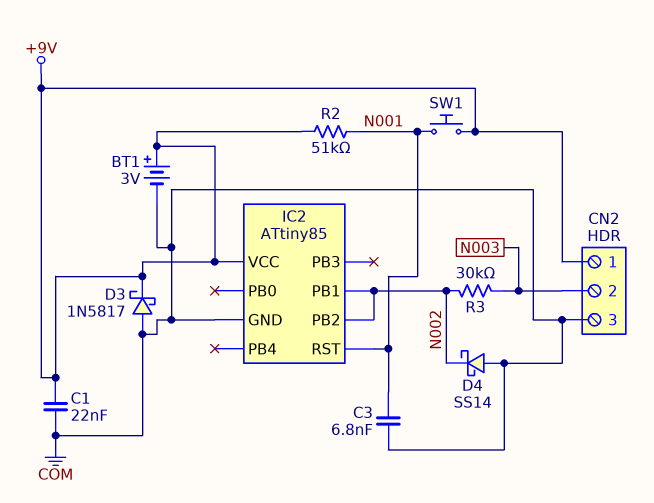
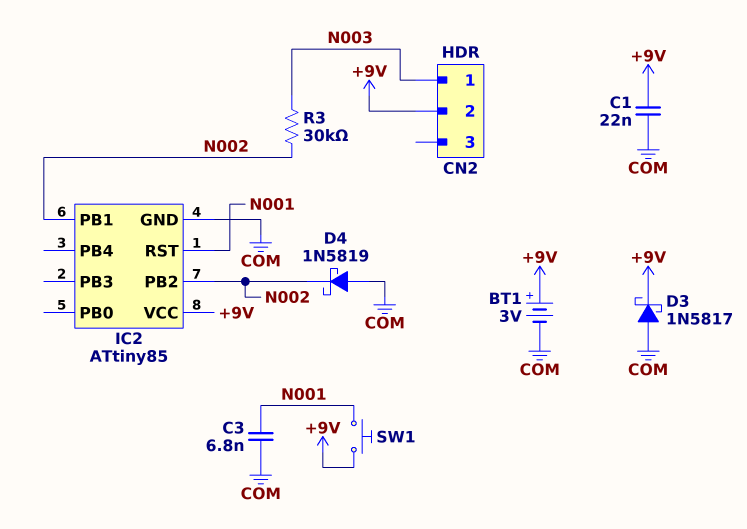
CN2 pin 1: +9V -> N003
CN2 pin 2: N003 -> +9V
CN2 pin 3: COM -> none
D4: schottky SS14 (A COM, K N002) -> schottky 1N5819 (A COM, K N002)
R2: 51k (+9V, N001) -> none

